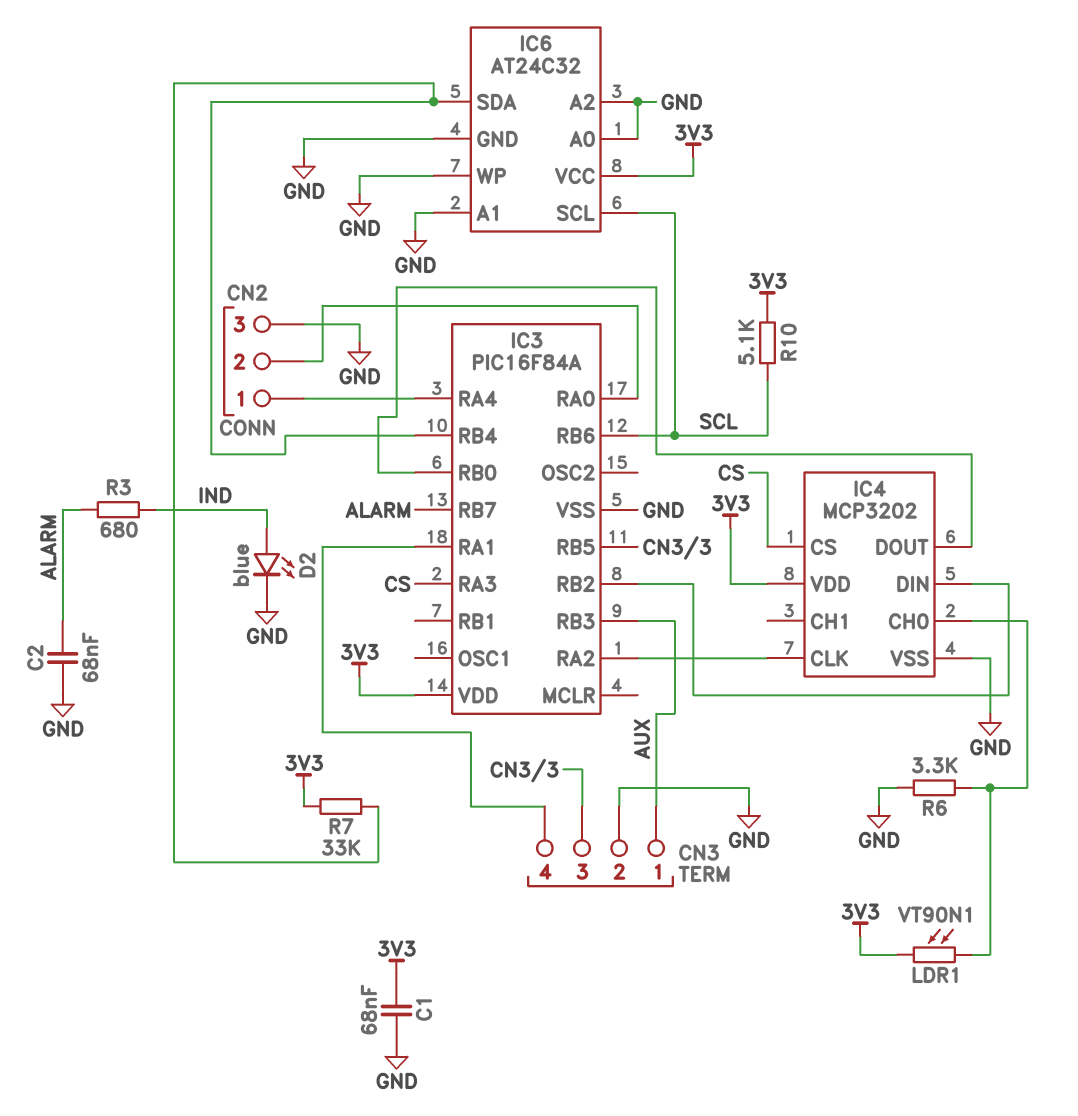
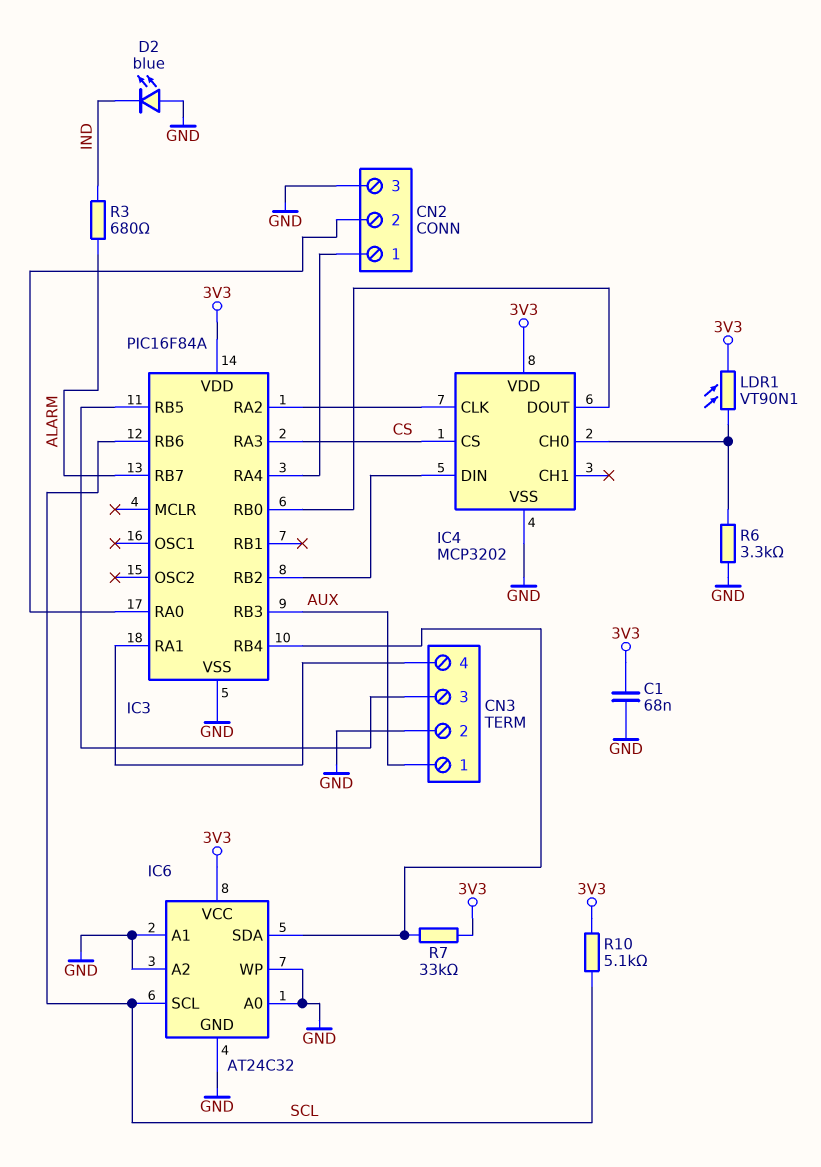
C2: 68nF (ALARM, GND) -> none
D2: LED blue (A IND, K GND) -> LED blue (A GND, K IND)

